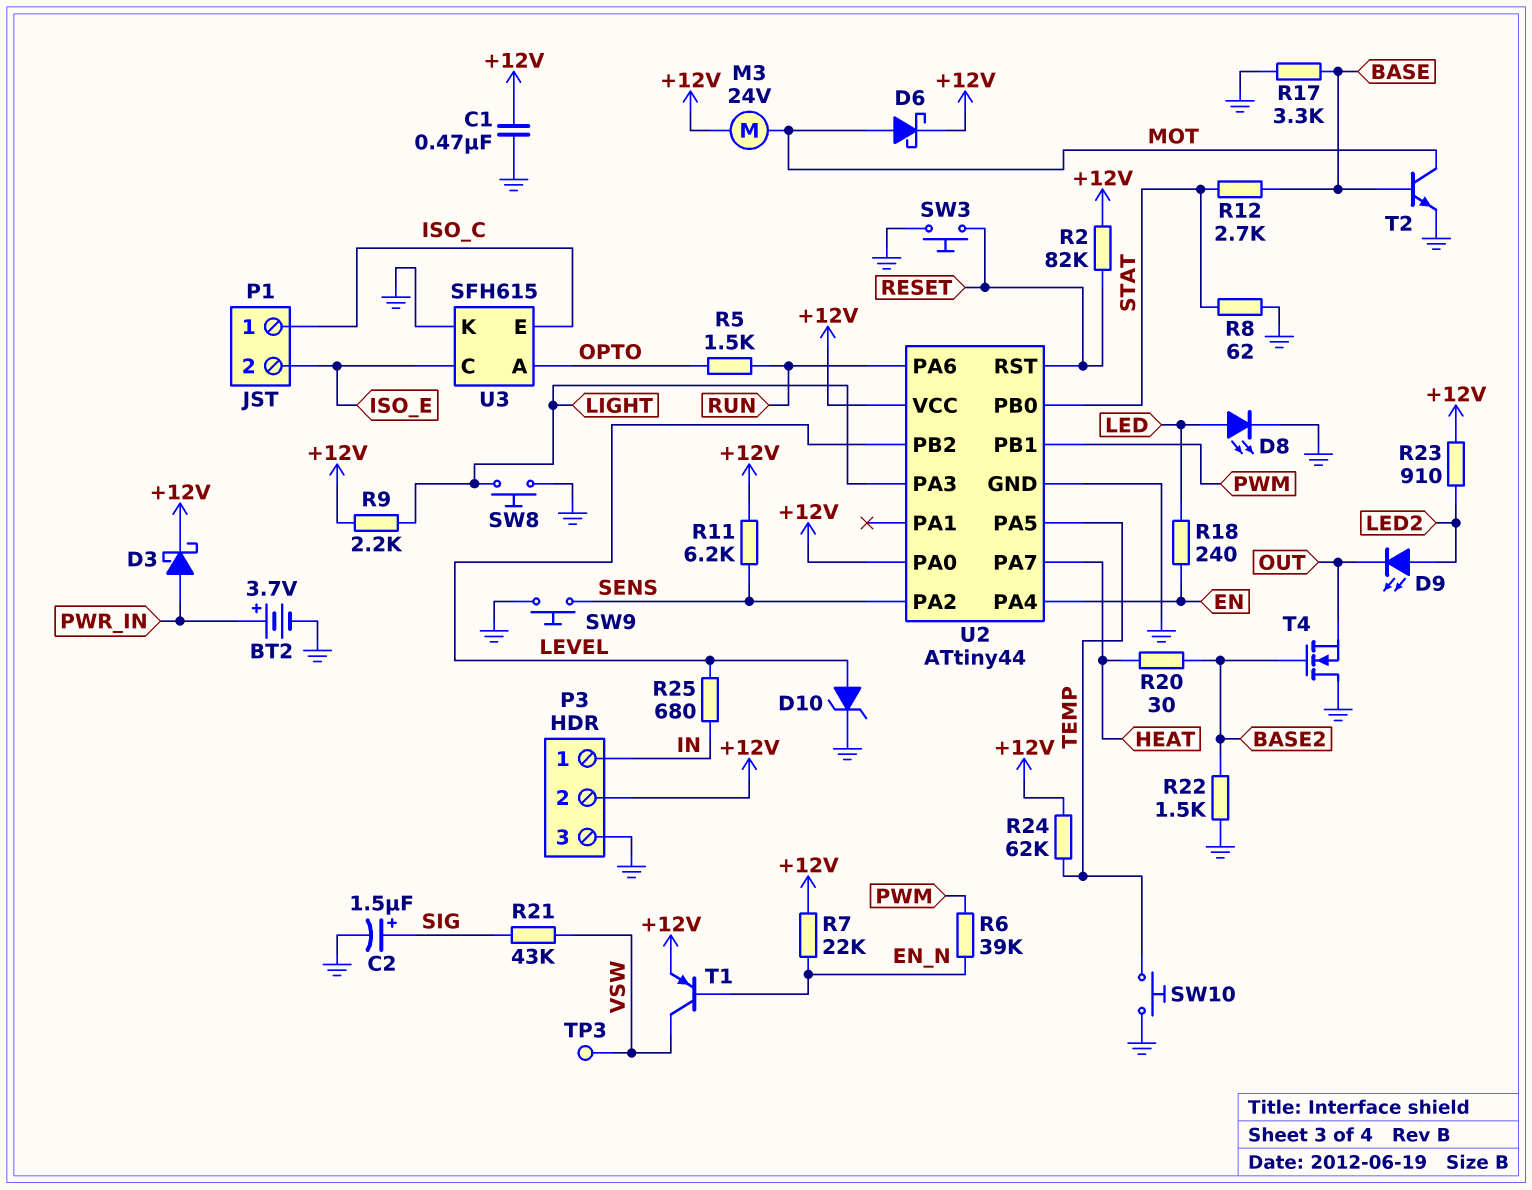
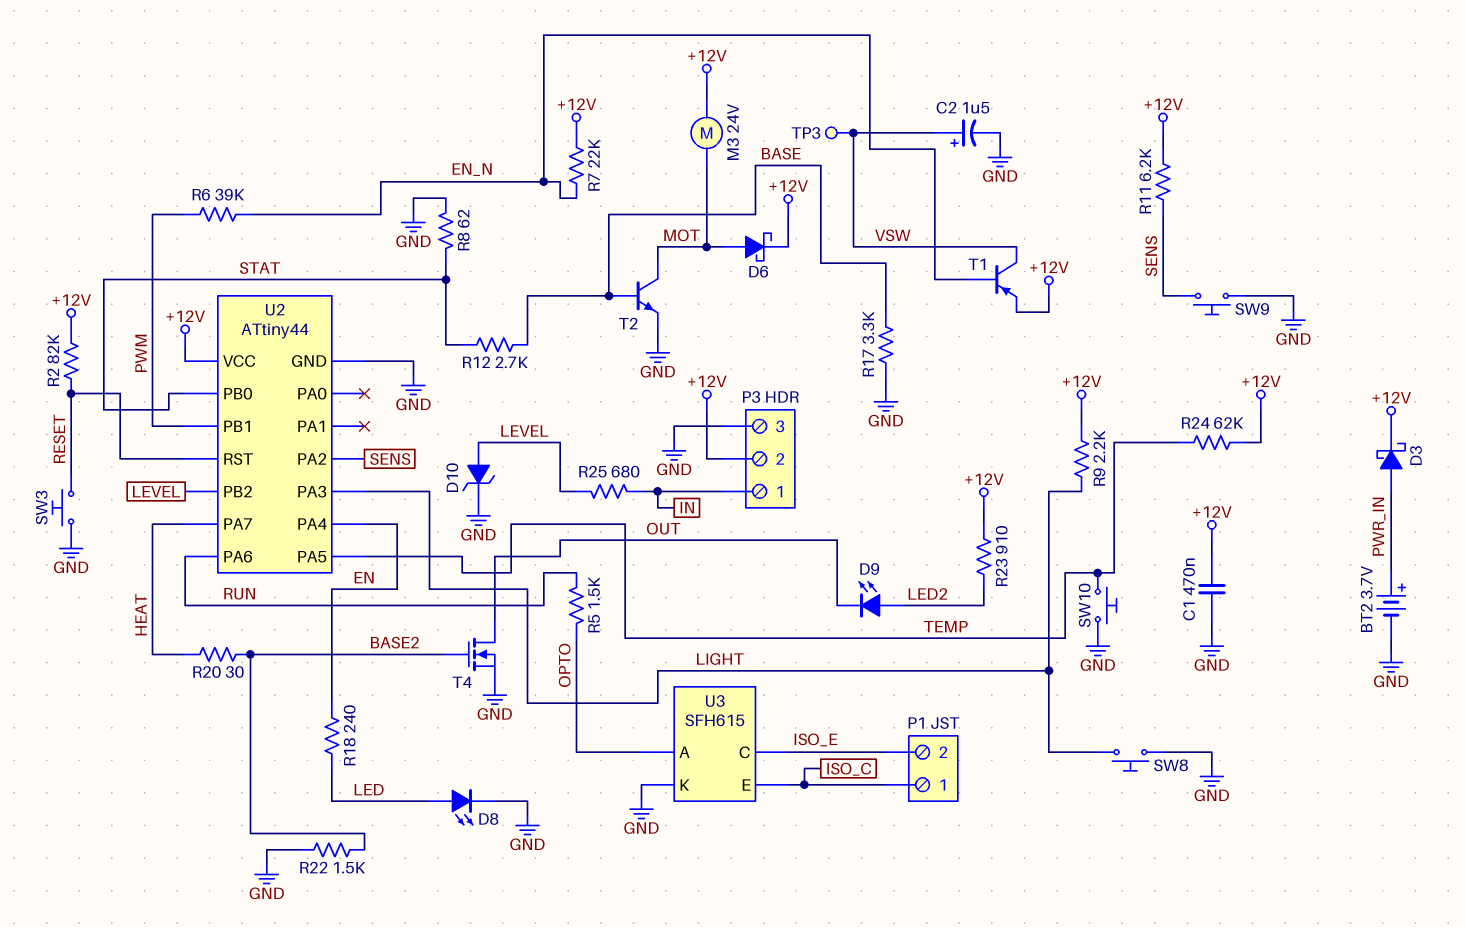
C2: 1.5uF (plus SIG, minus GND) -> 1.5uF (plus VSW, minus GND)
R21: 43k (SIG, VSW) -> none
T4: NMOS (G BASE2, D GND, S OUT) -> NMOS (G BASE2, D OUT, S GND)
U2 pin PA0: +12V -> none

